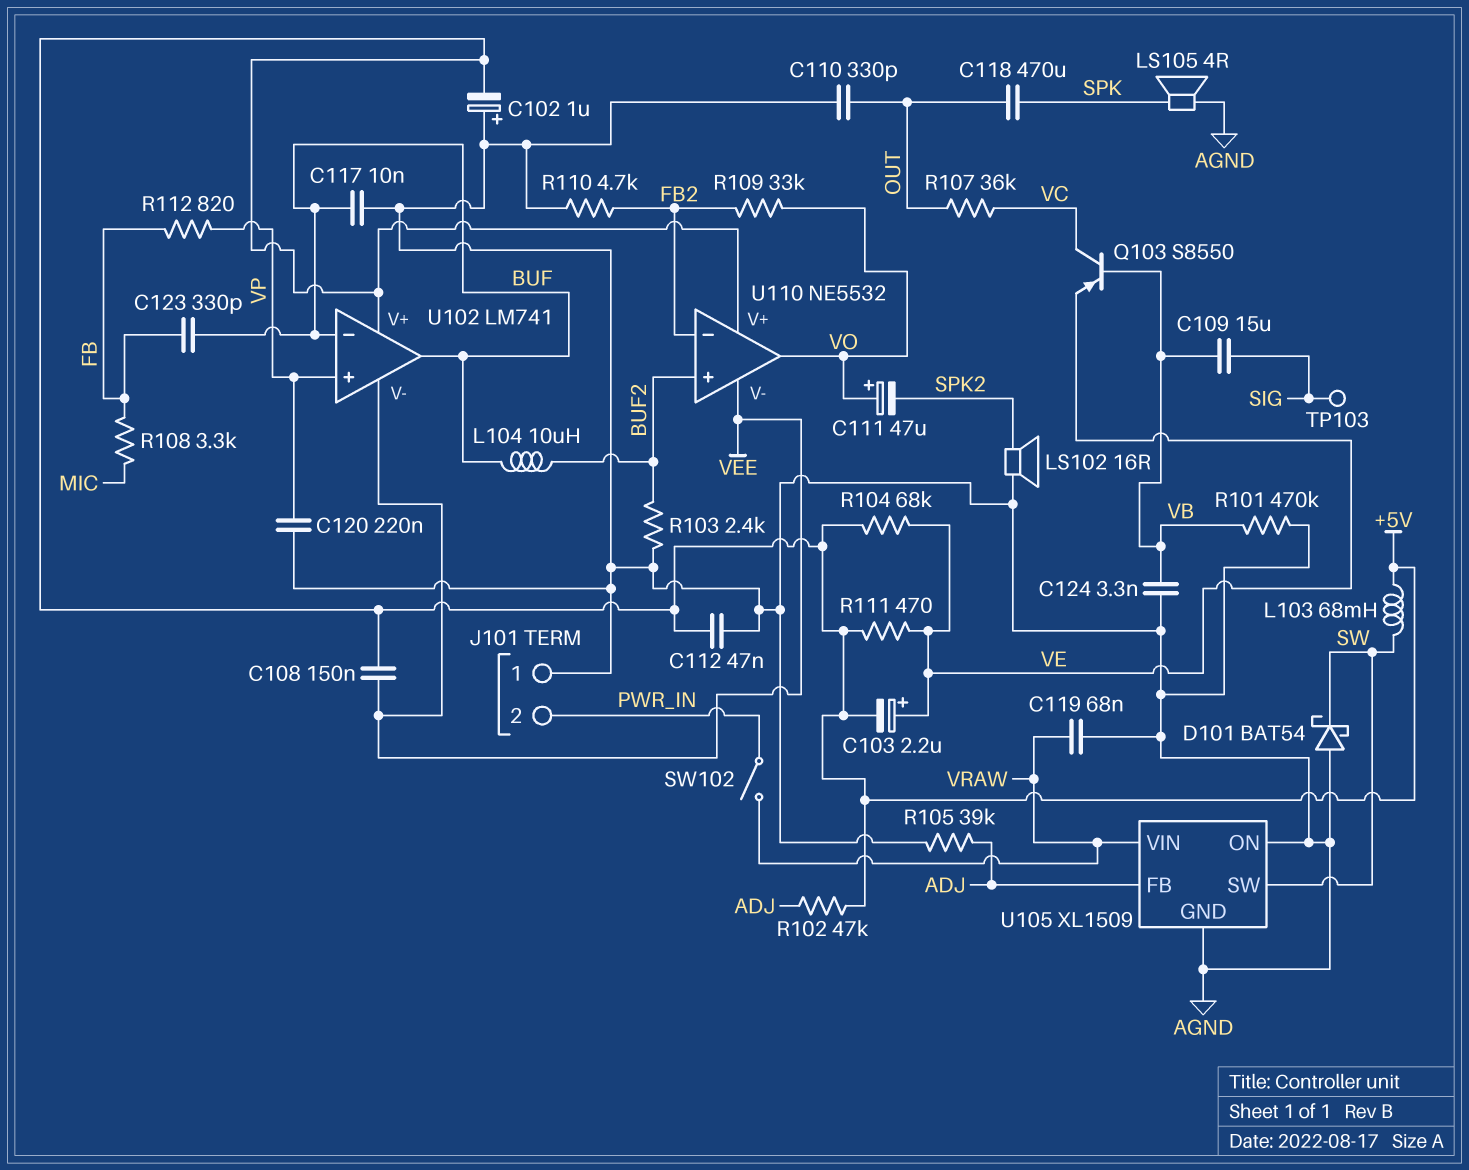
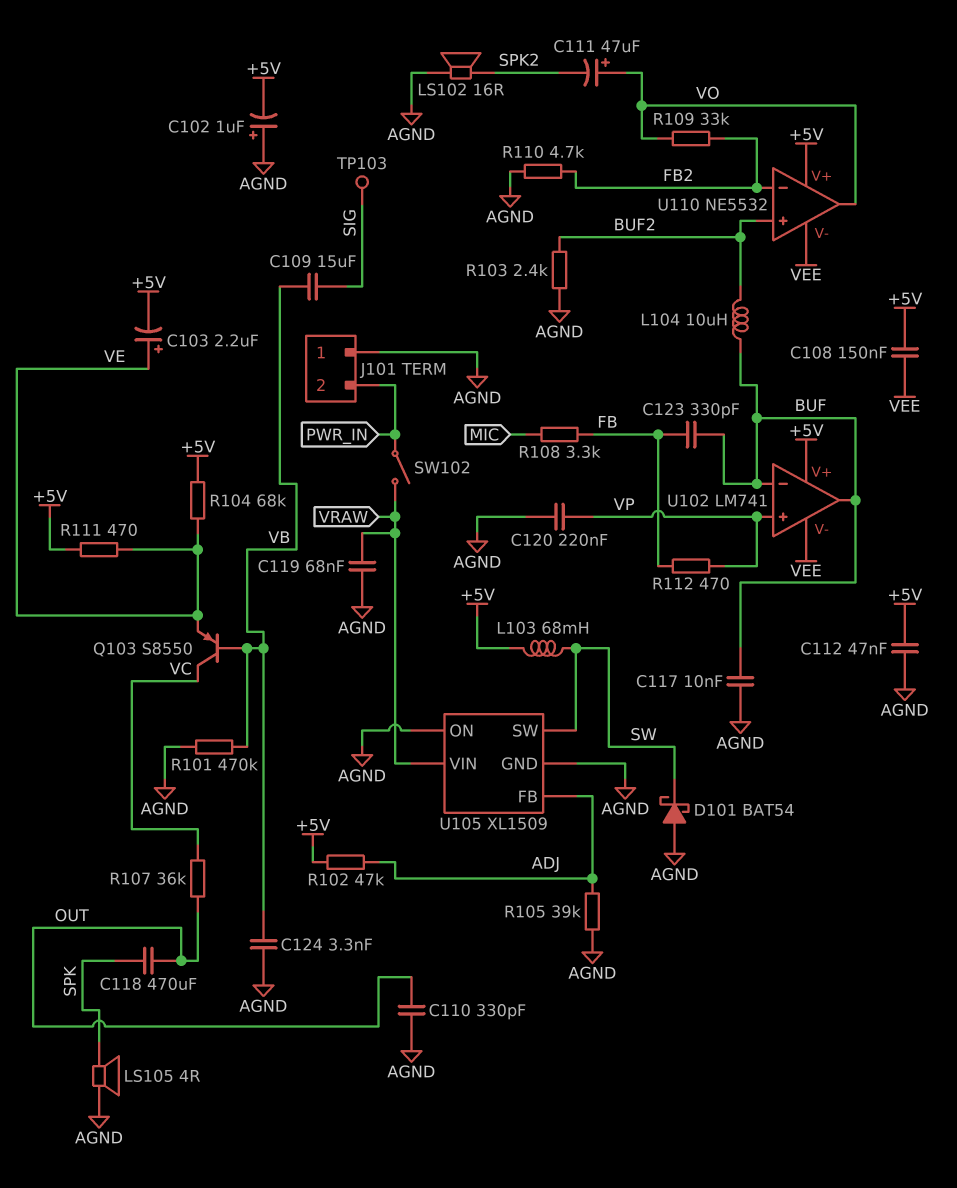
R112: 820 (FB, VP) -> 470 (FB, VP)

